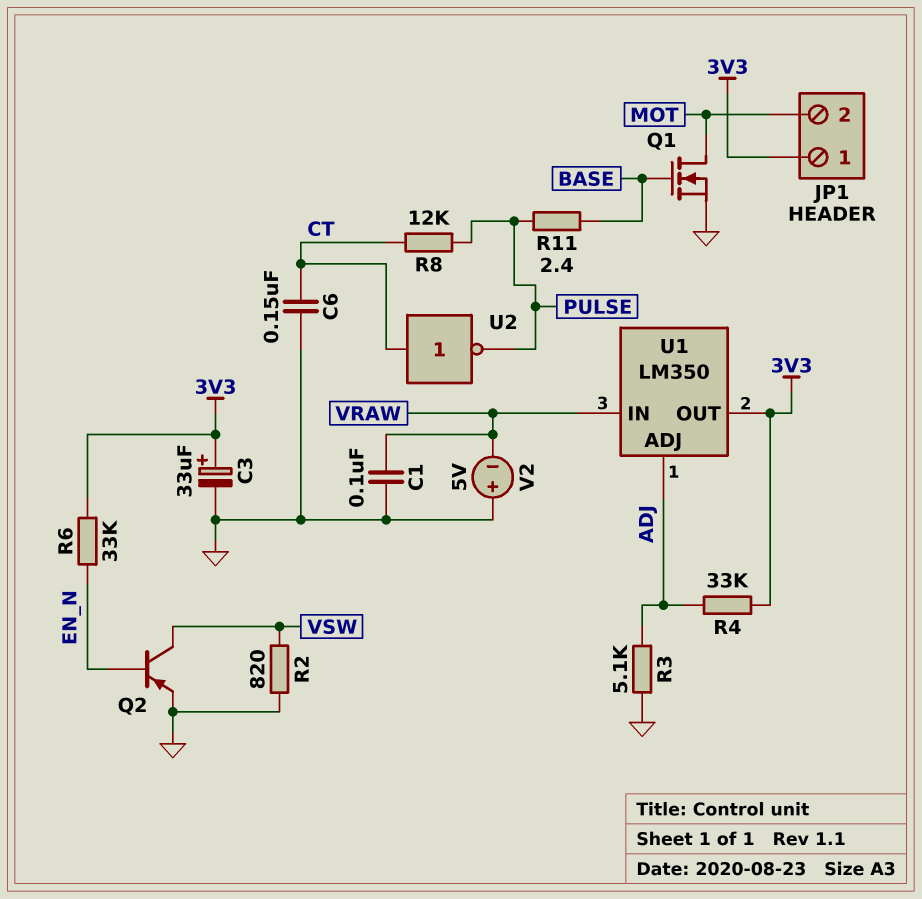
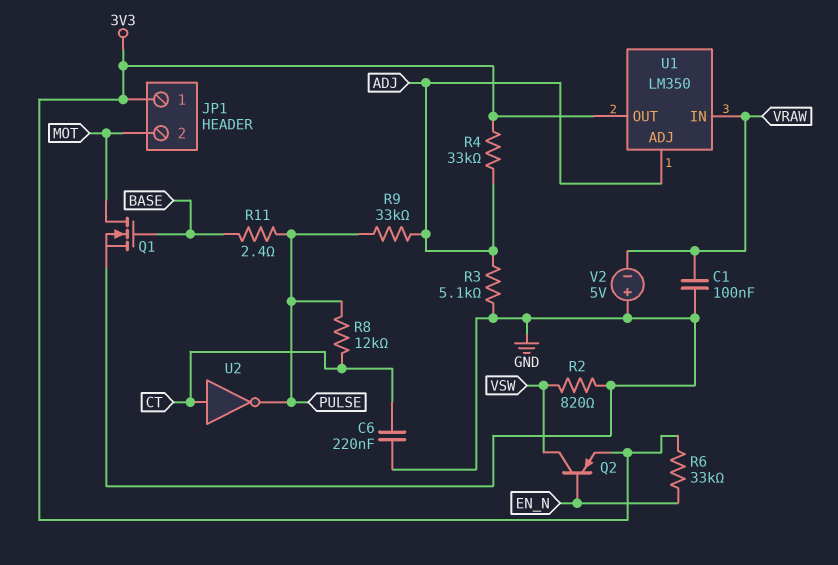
C3: 33uF (plus 3V3, minus GND) -> none
C6: 150nF (CT, GND) -> 220nF (CT, GND)
Q2: PNP (B EN_N, C VSW, E GND) -> PNP (B EN_N, C VSW, E 3V3)
R9: none -> 33k (ADJ, PULSE)

